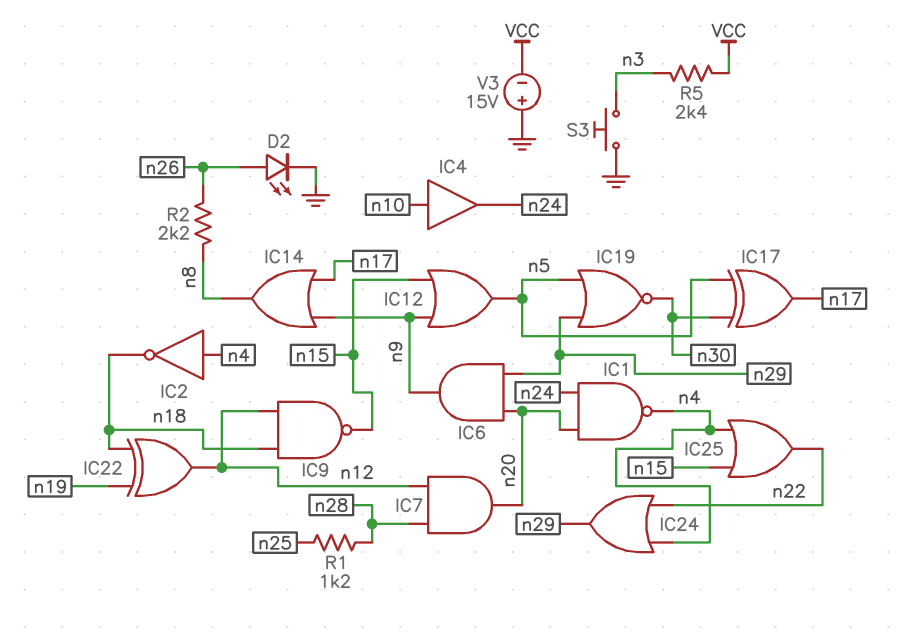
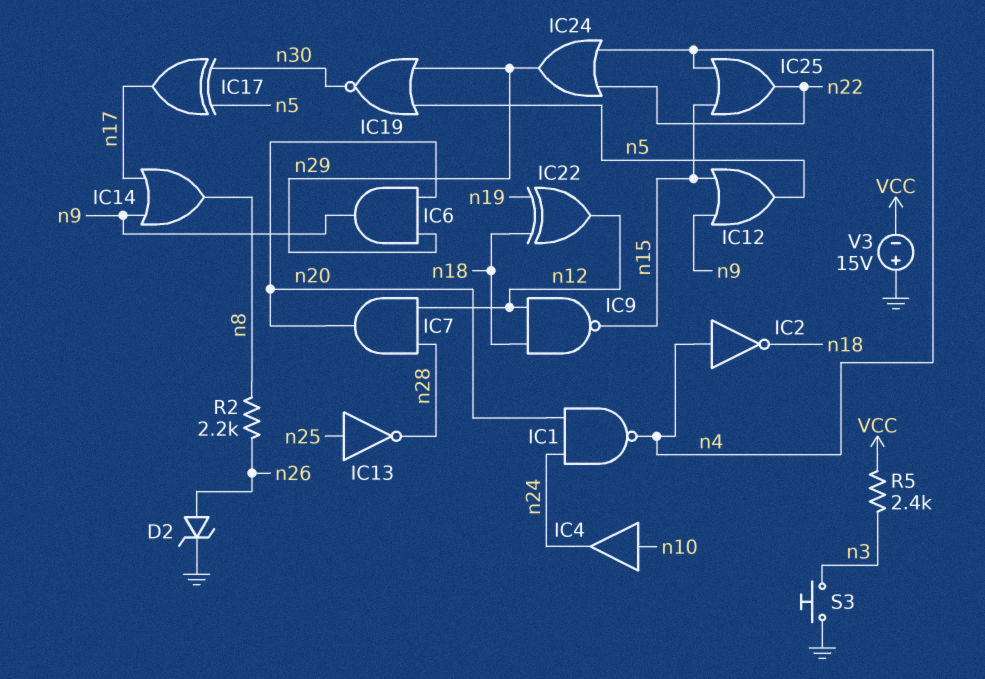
D2: LED (A n26, K GND) -> zener (A n26, K GND)
IC13: none -> NOT (in n25, out n28)
R1: 1.2k (n25, n28) -> none

